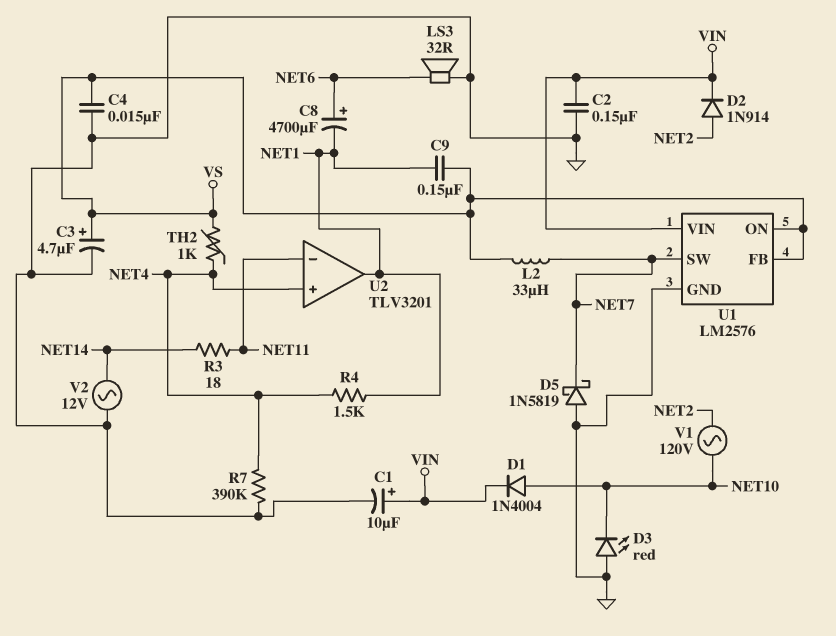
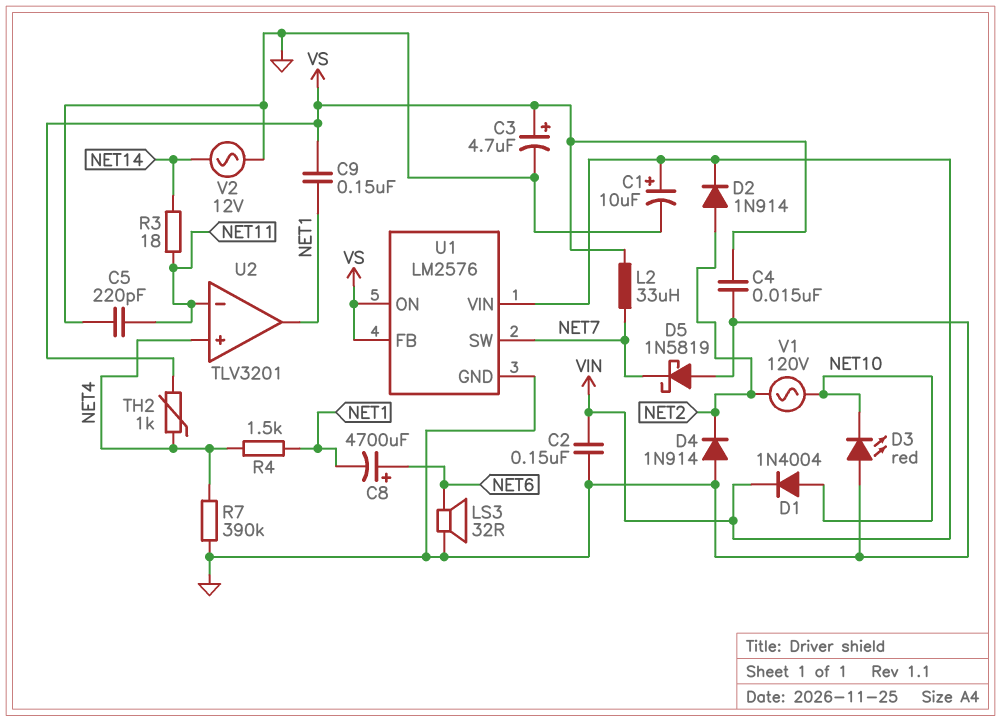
C5: none -> 220pF (GND, NET11)
D4: none -> diode 1N914 (A GND, K NET2)

